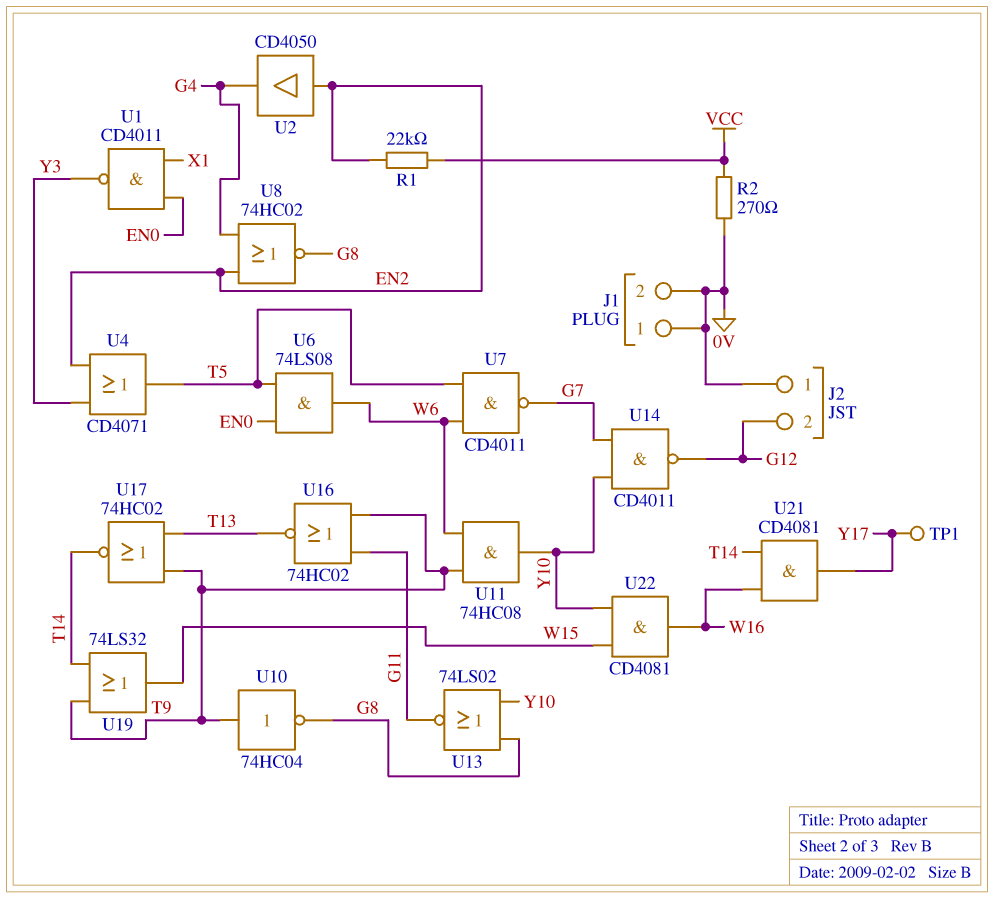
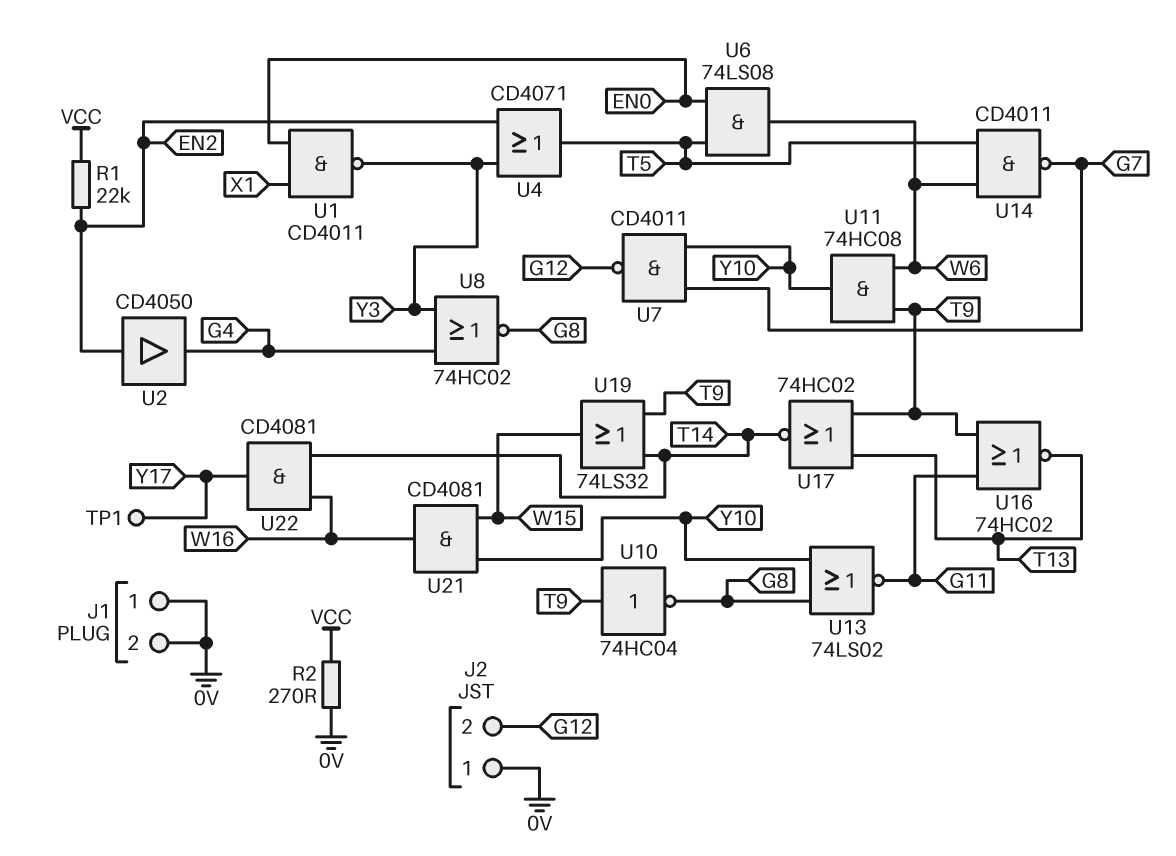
U7: NAND CD4011 (in T5, in W6, out G7) -> NAND CD4011 (in G7, in Y10, out G12)
U8: NOR 74HC02 (in EN2, in G4, out G8) -> NOR 74HC02 (in G4, in Y3, out G8)
U14: NAND CD4011 (in G7, in Y10, out G12) -> NAND CD4011 (in T5, in W6, out G7)
U21: AND CD4081 (in T14, in W16, out Y17) -> AND CD4081 (in W15, in Y10, out W16)
U22: AND CD4081 (in W15, in Y10, out W16) -> AND CD4081 (in T14, in W16, out Y17)

